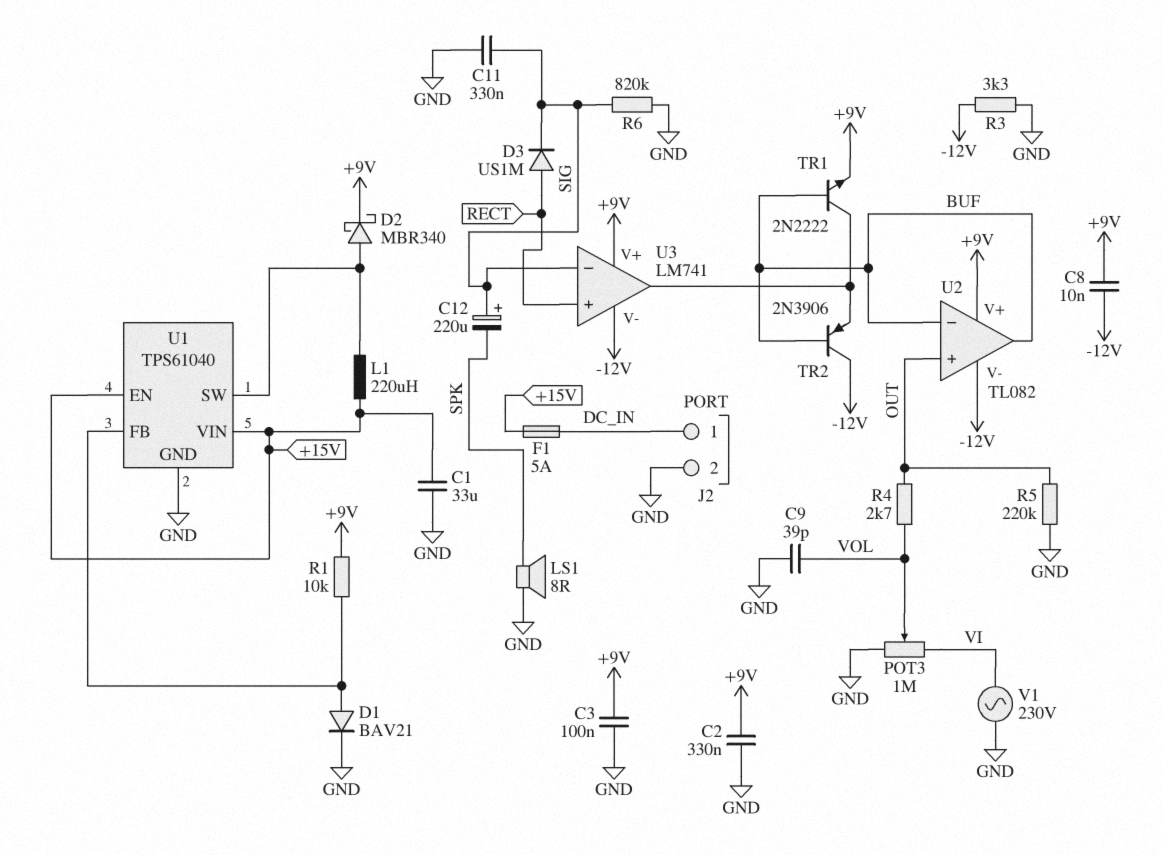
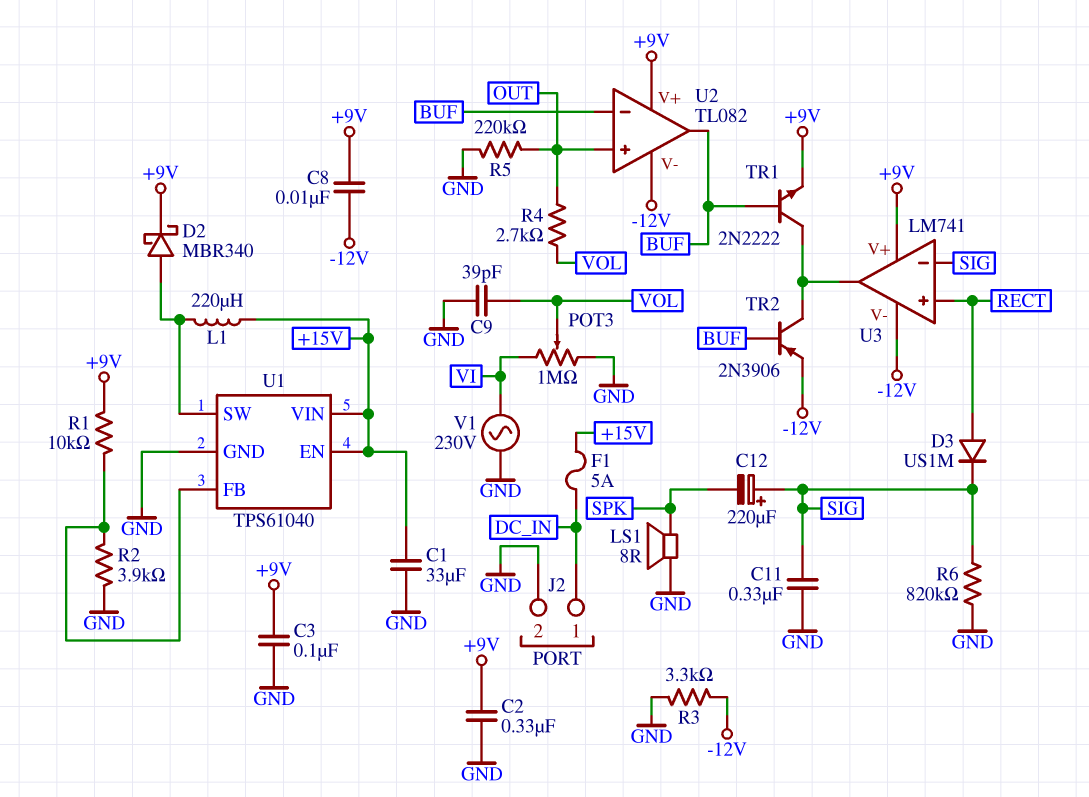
D1: diode BAV21 (A U1/FB, K GND) -> none
R2: none -> 3.9k (GND, U1/FB)
TR2: PNP 2N3906 (B BUF, C -12V, E U3/out) -> PNP 2N3906 (B BUF, C U3/out, E -12V)

